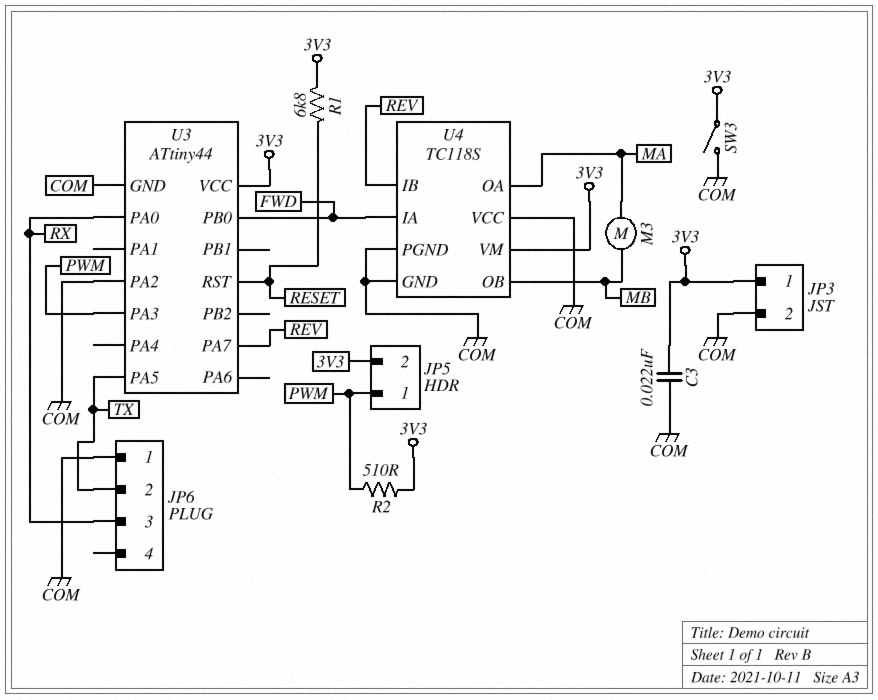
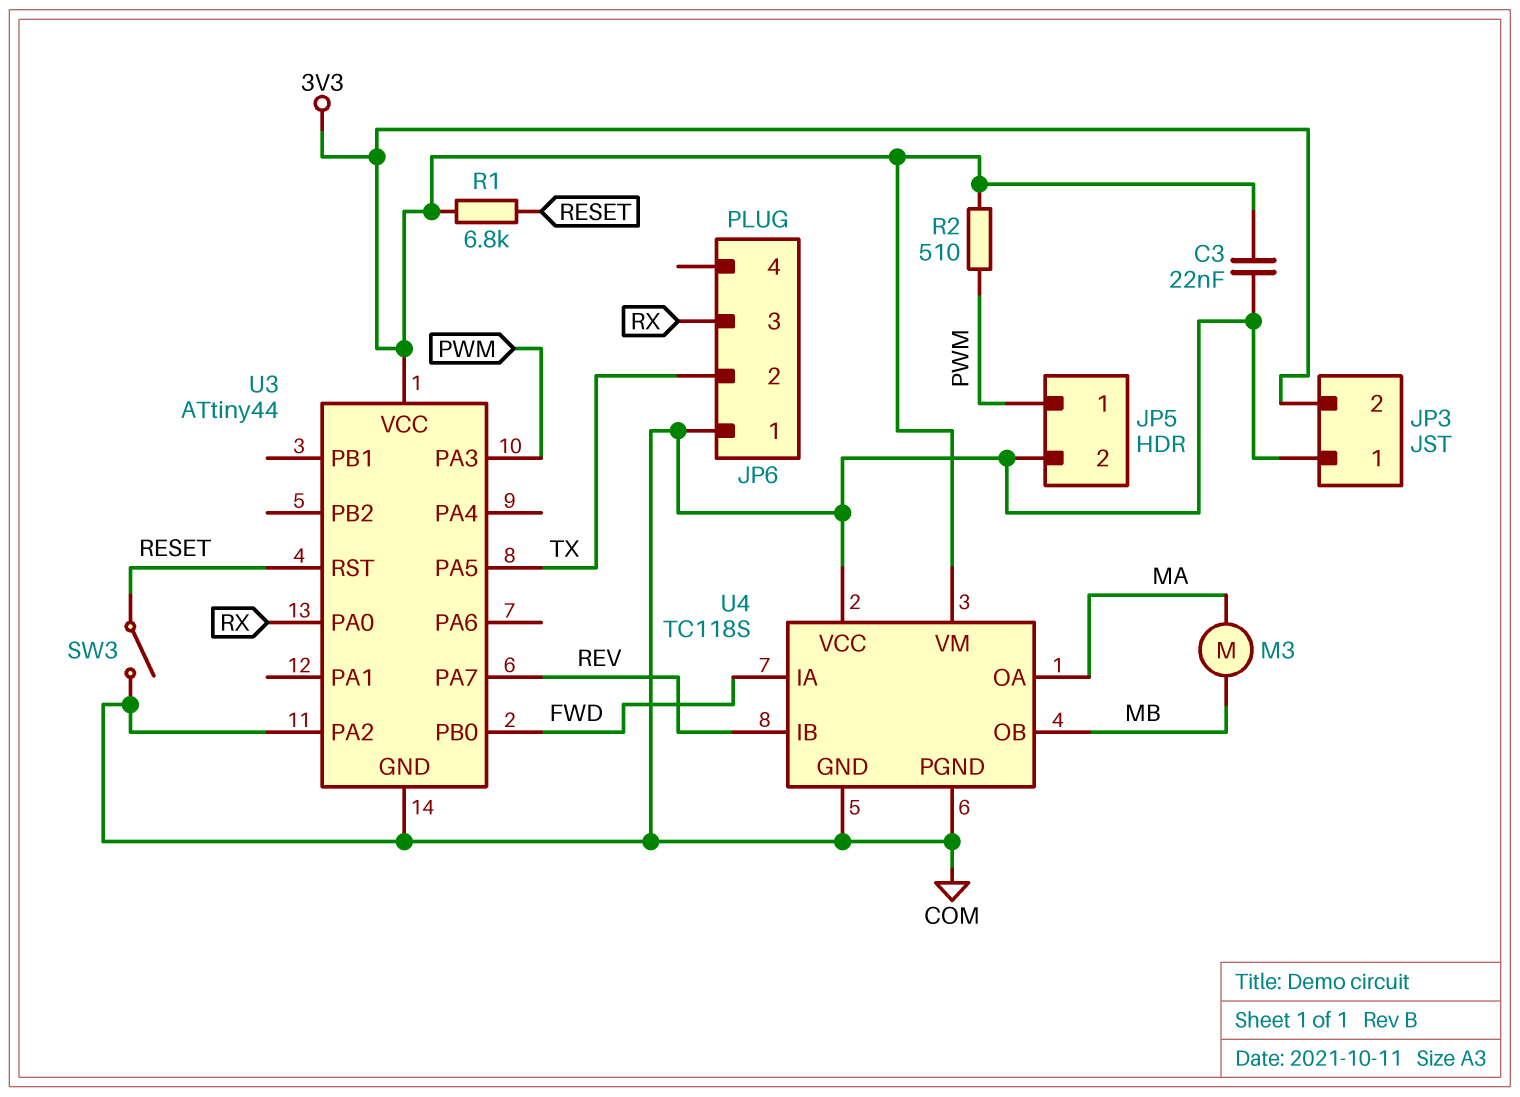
JP3 pin 1: 3V3 -> COM
JP3 pin 2: COM -> 3V3
JP5 pin 2: 3V3 -> COM
SW3: switch (3V3, COM) -> switch (COM, RESET)

